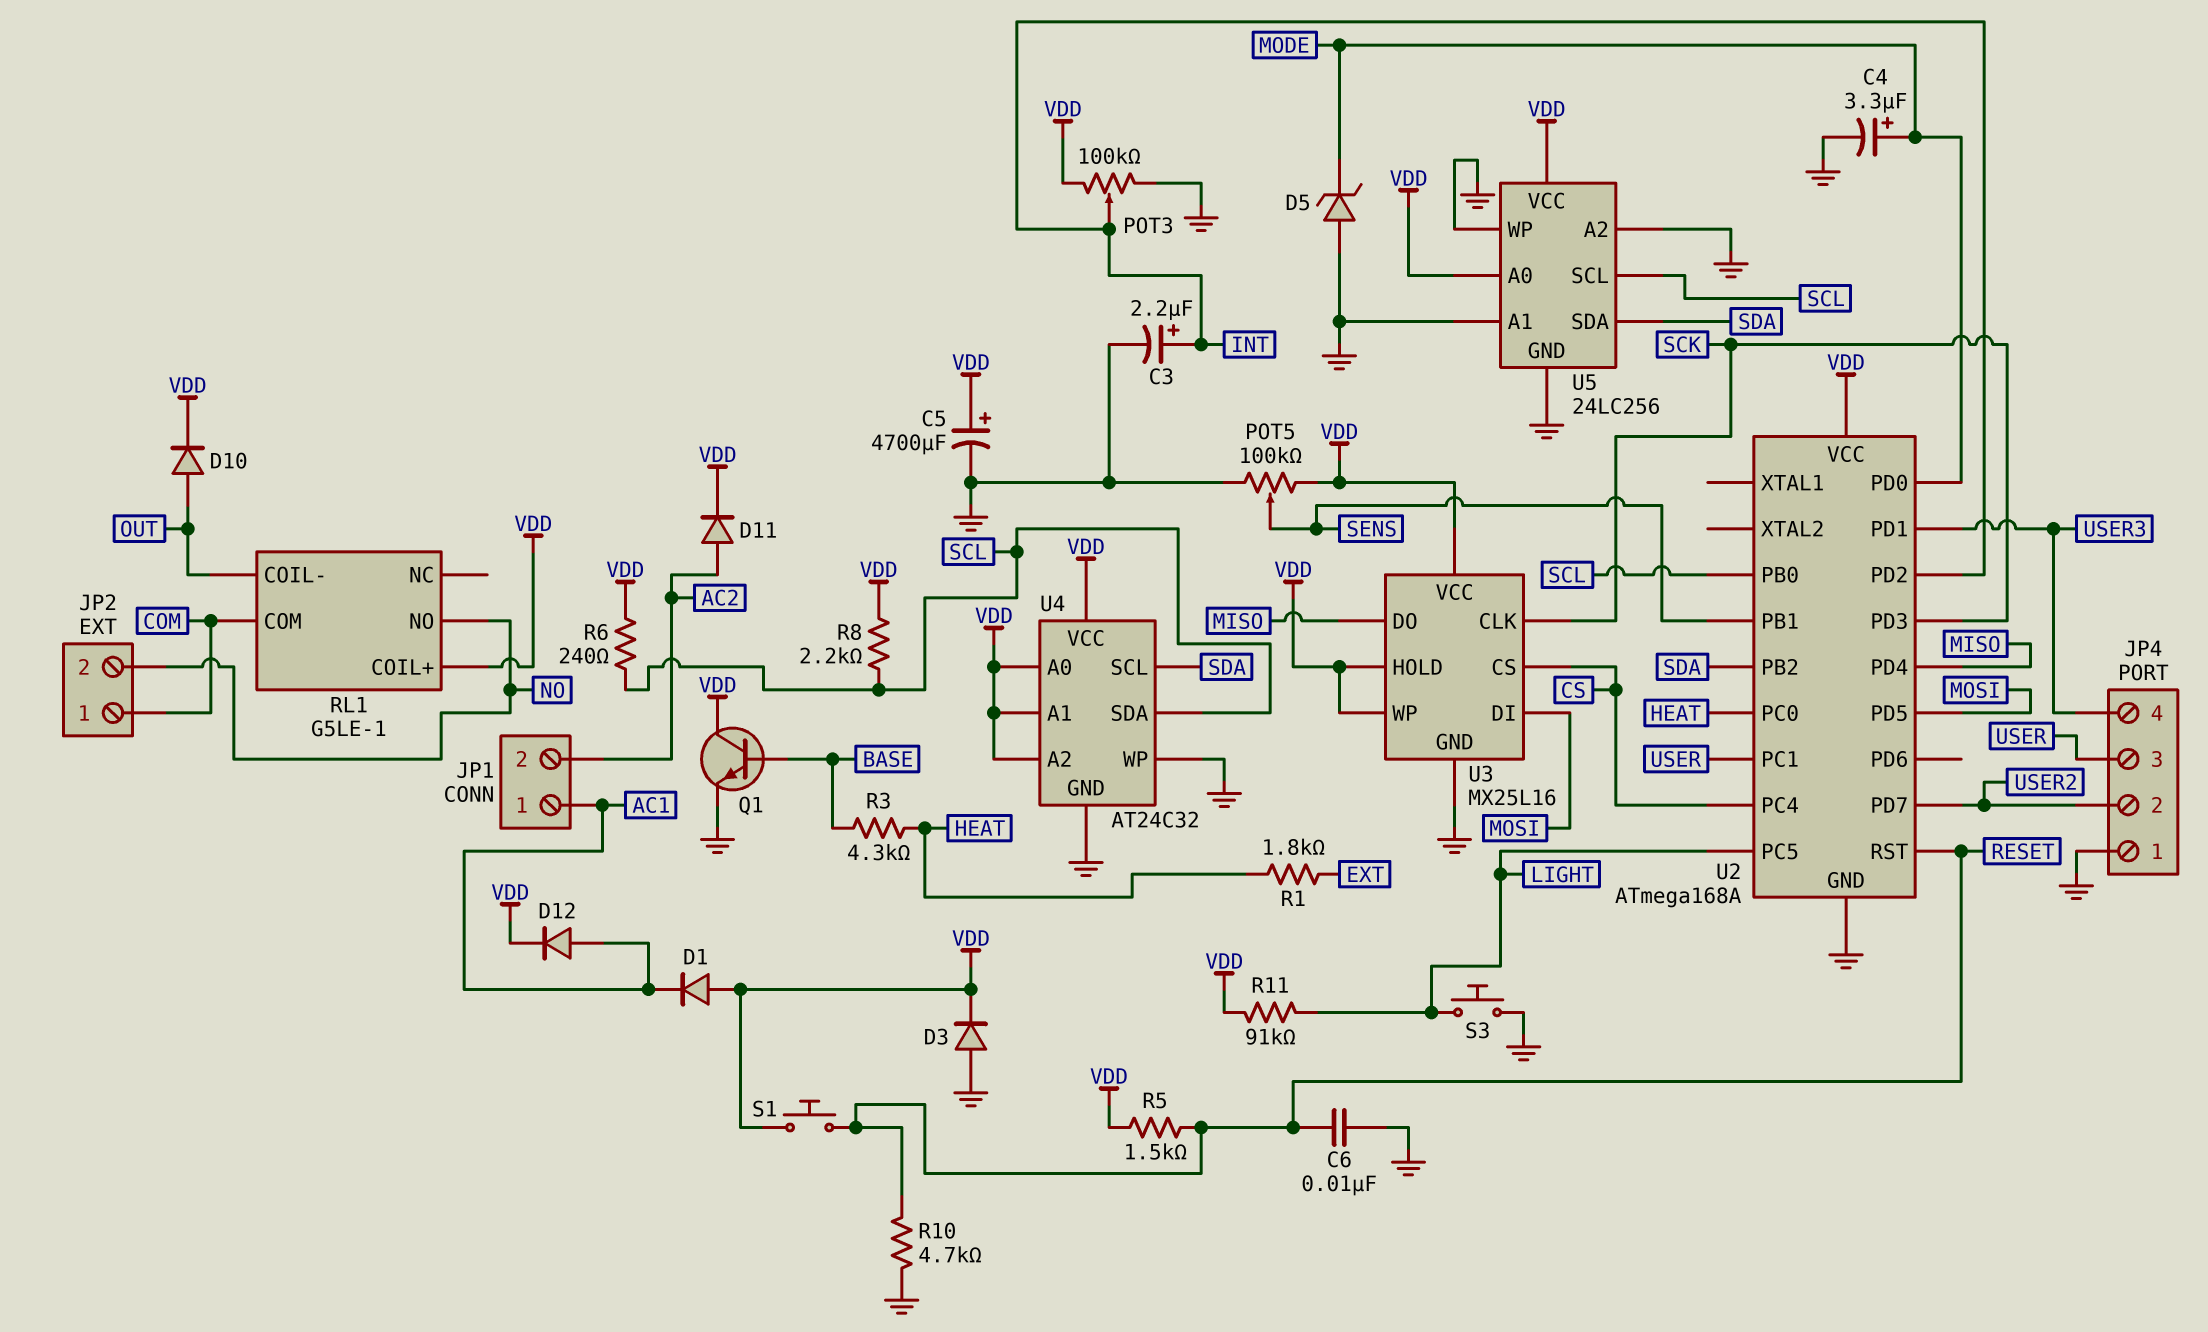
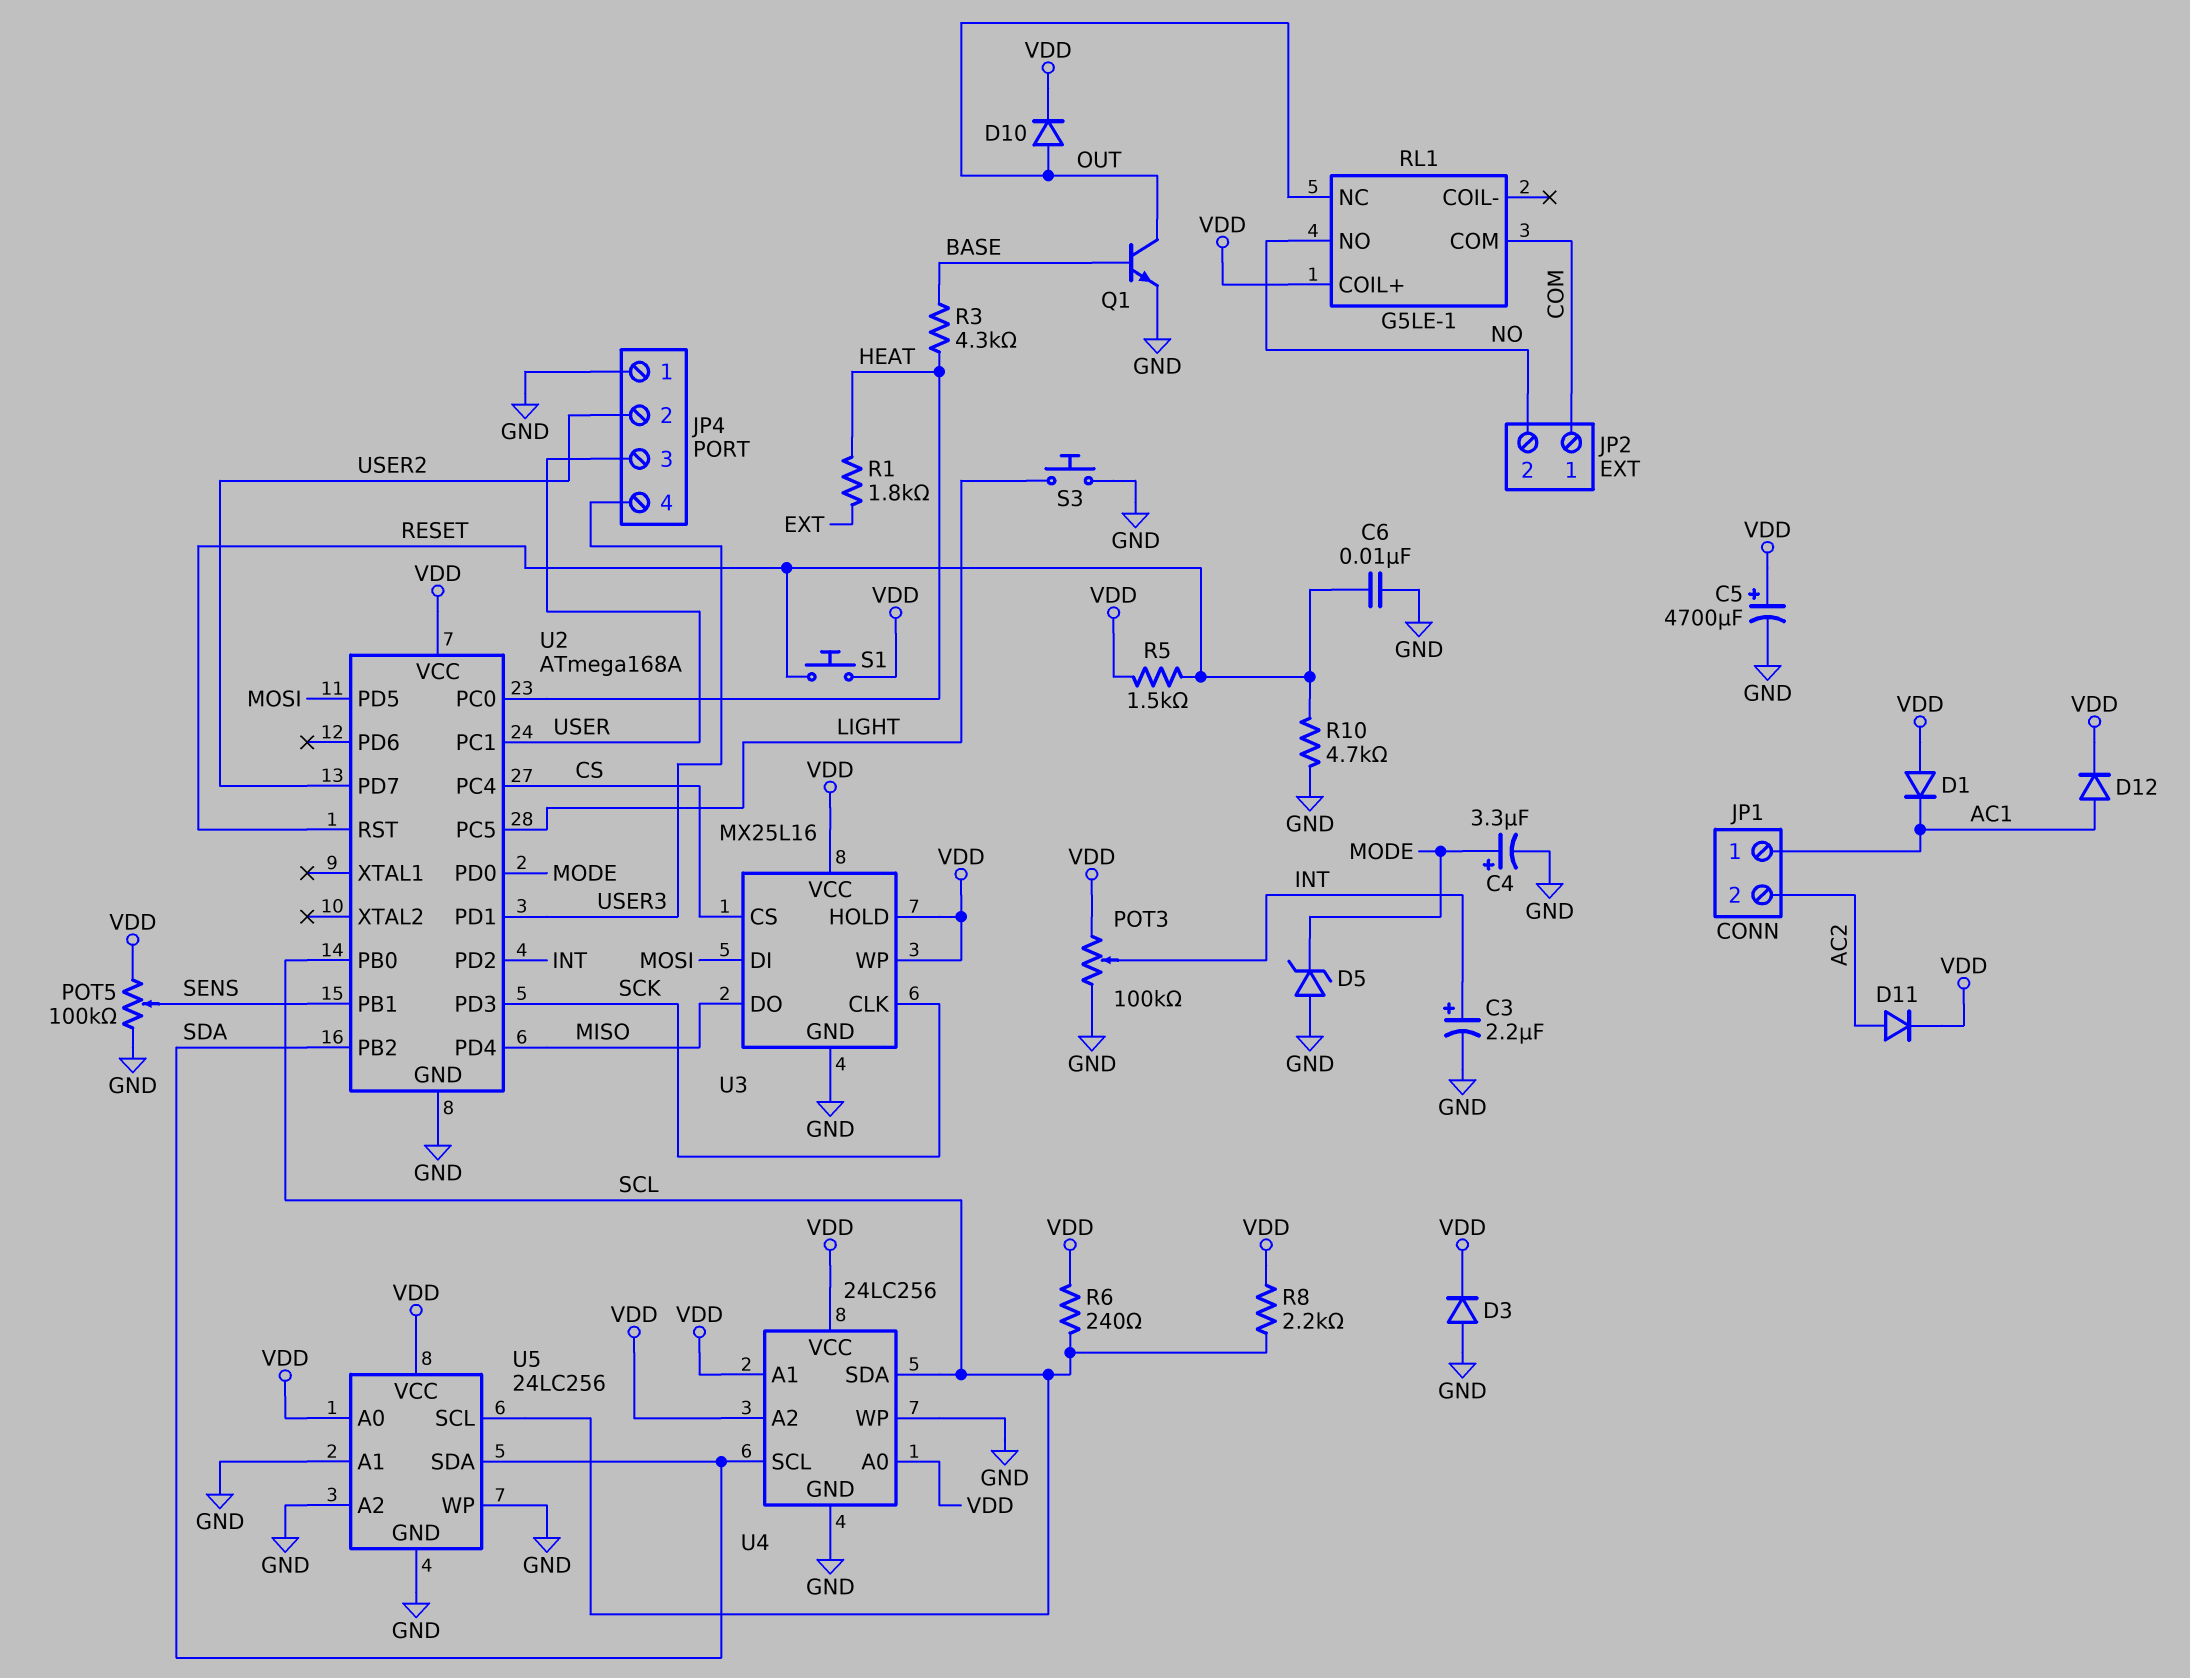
Q1: NPN (B BASE, C VDD, E GND) -> NPN (B BASE, C OUT, E GND)
R11: 91k (LIGHT, VDD) -> none
RL1 pin COIL-: OUT -> none
RL1 pin NC: none -> OUT
U4: AT24C32 -> 24LC256

